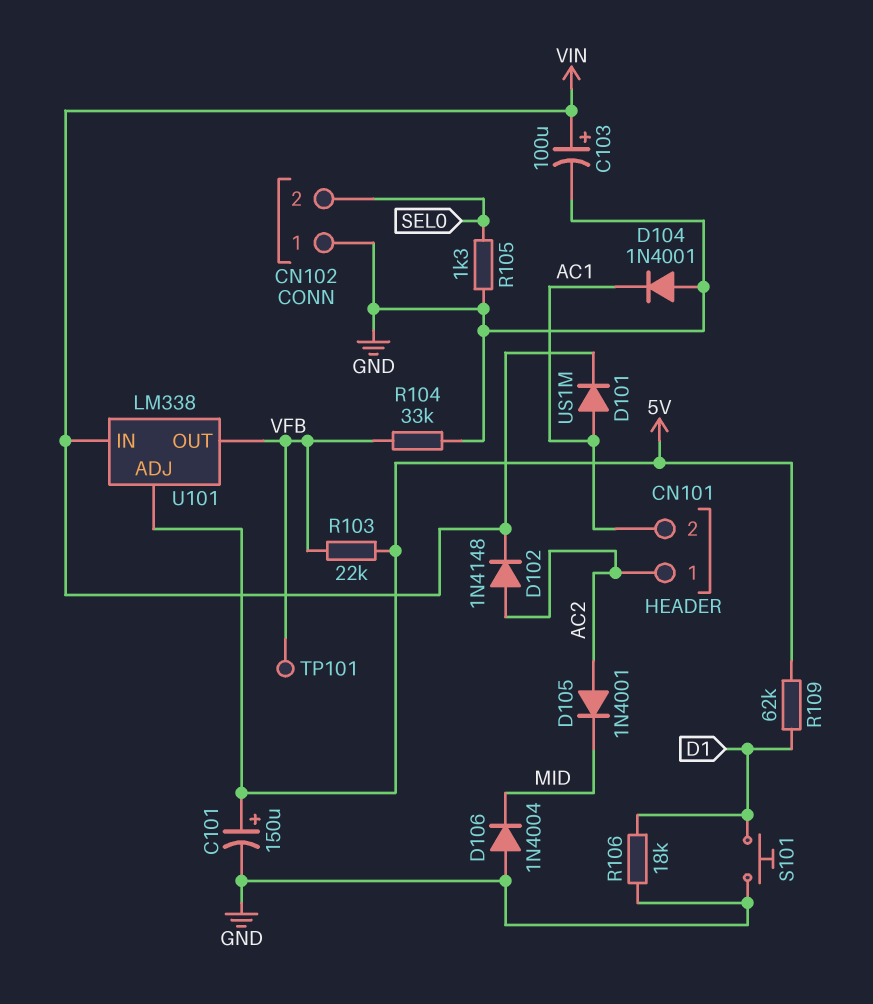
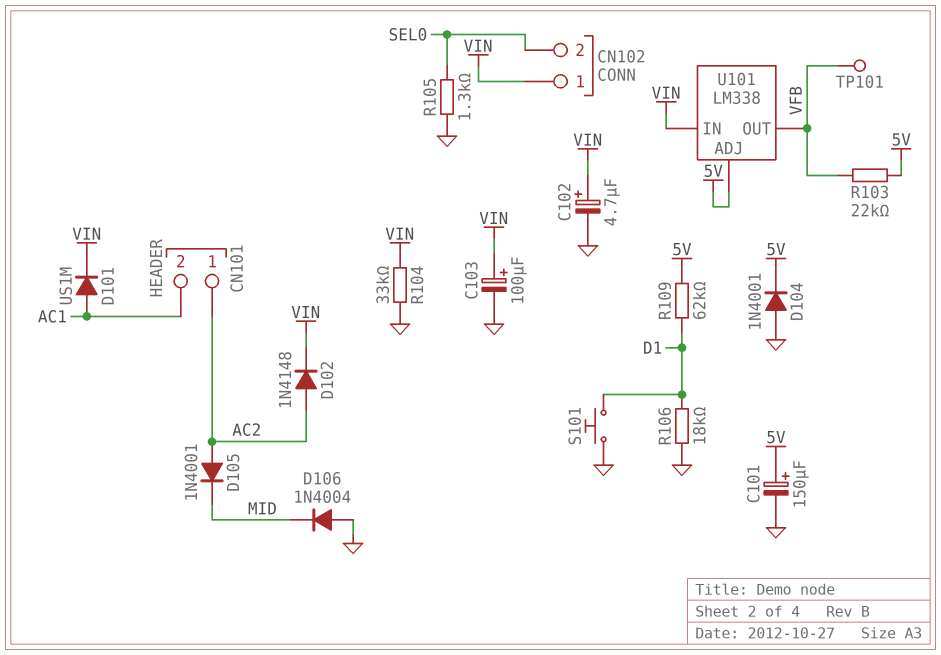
C102: none -> 4.7uF (plus VIN, minus GND)
CN102 pin 1: GND -> VIN
D104: diode 1N4001 (A GND, K AC1) -> diode 1N4001 (A GND, K 5V)
R104: 33k (GND, VFB) -> 33k (GND, VIN)

